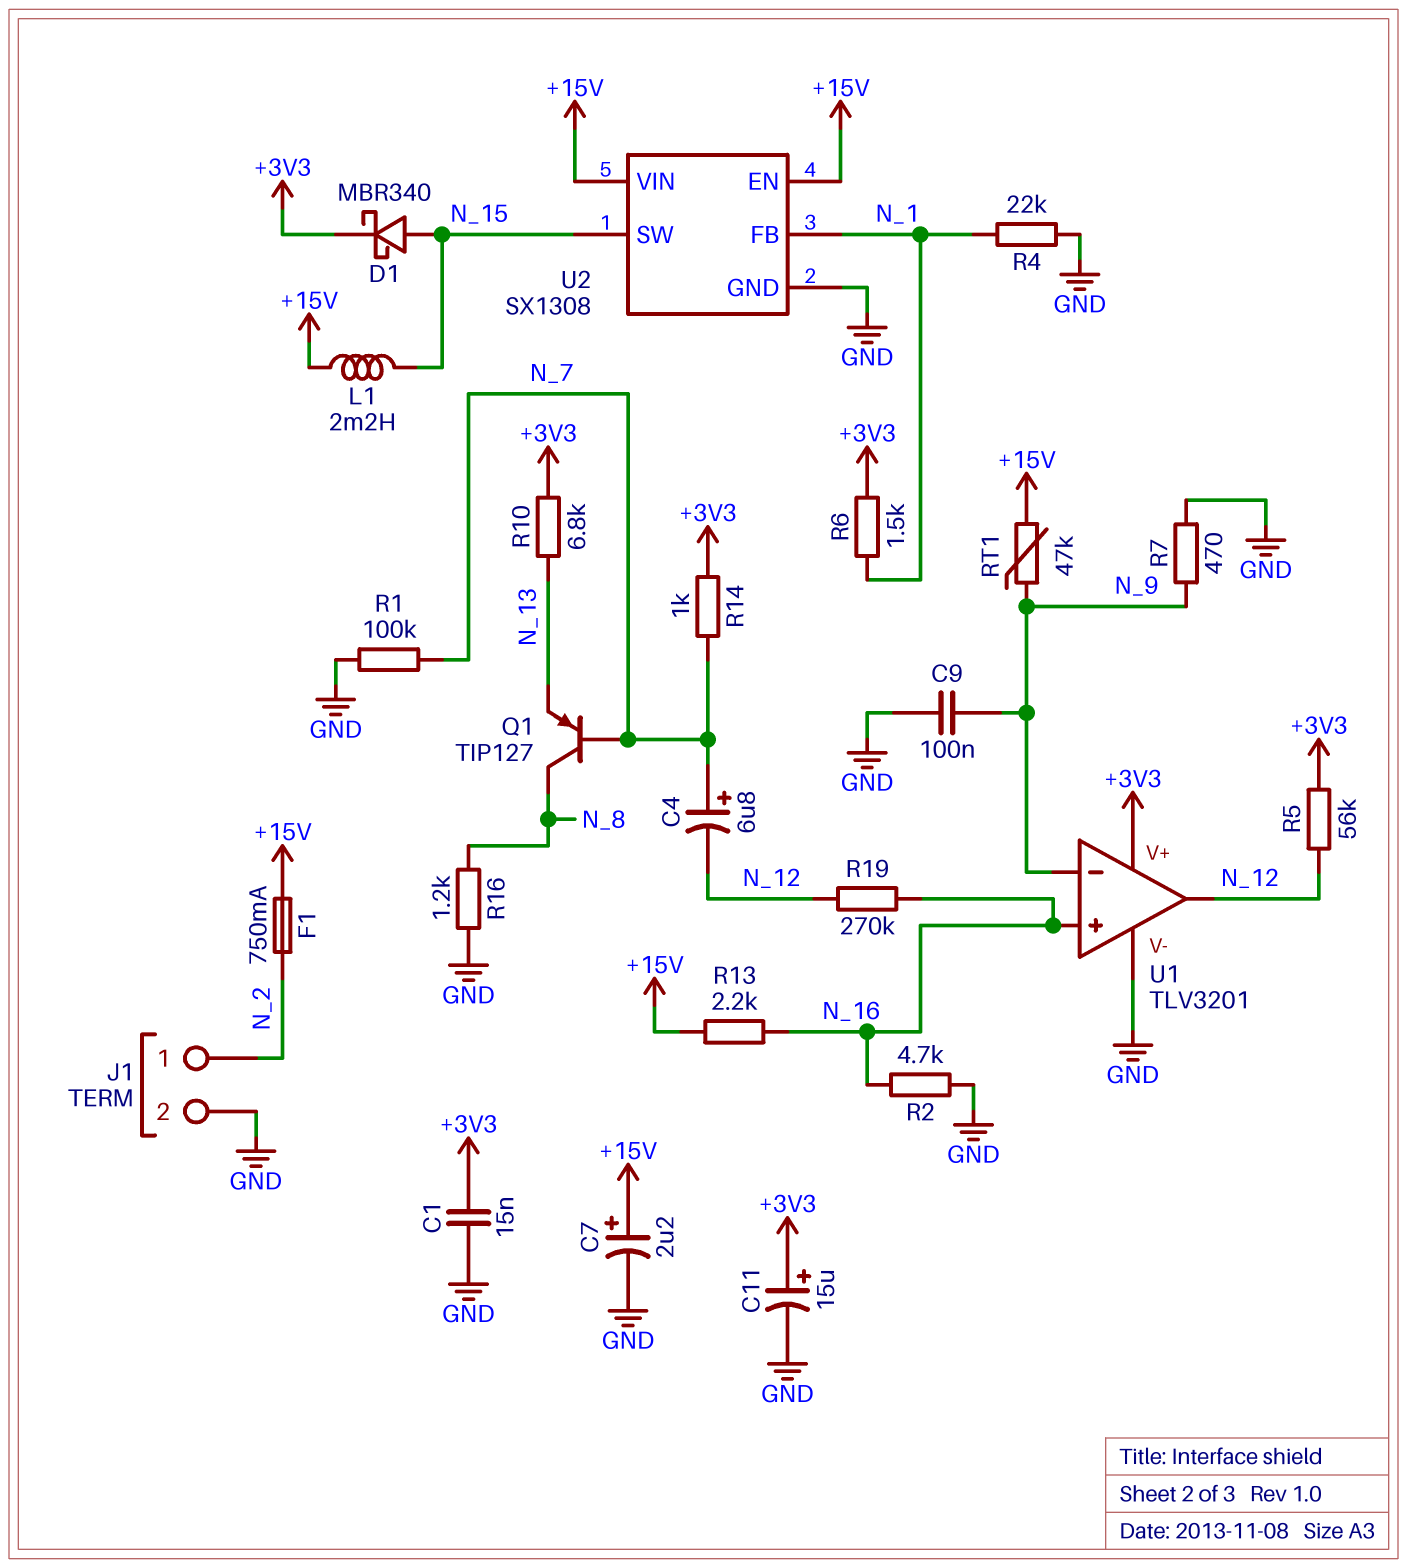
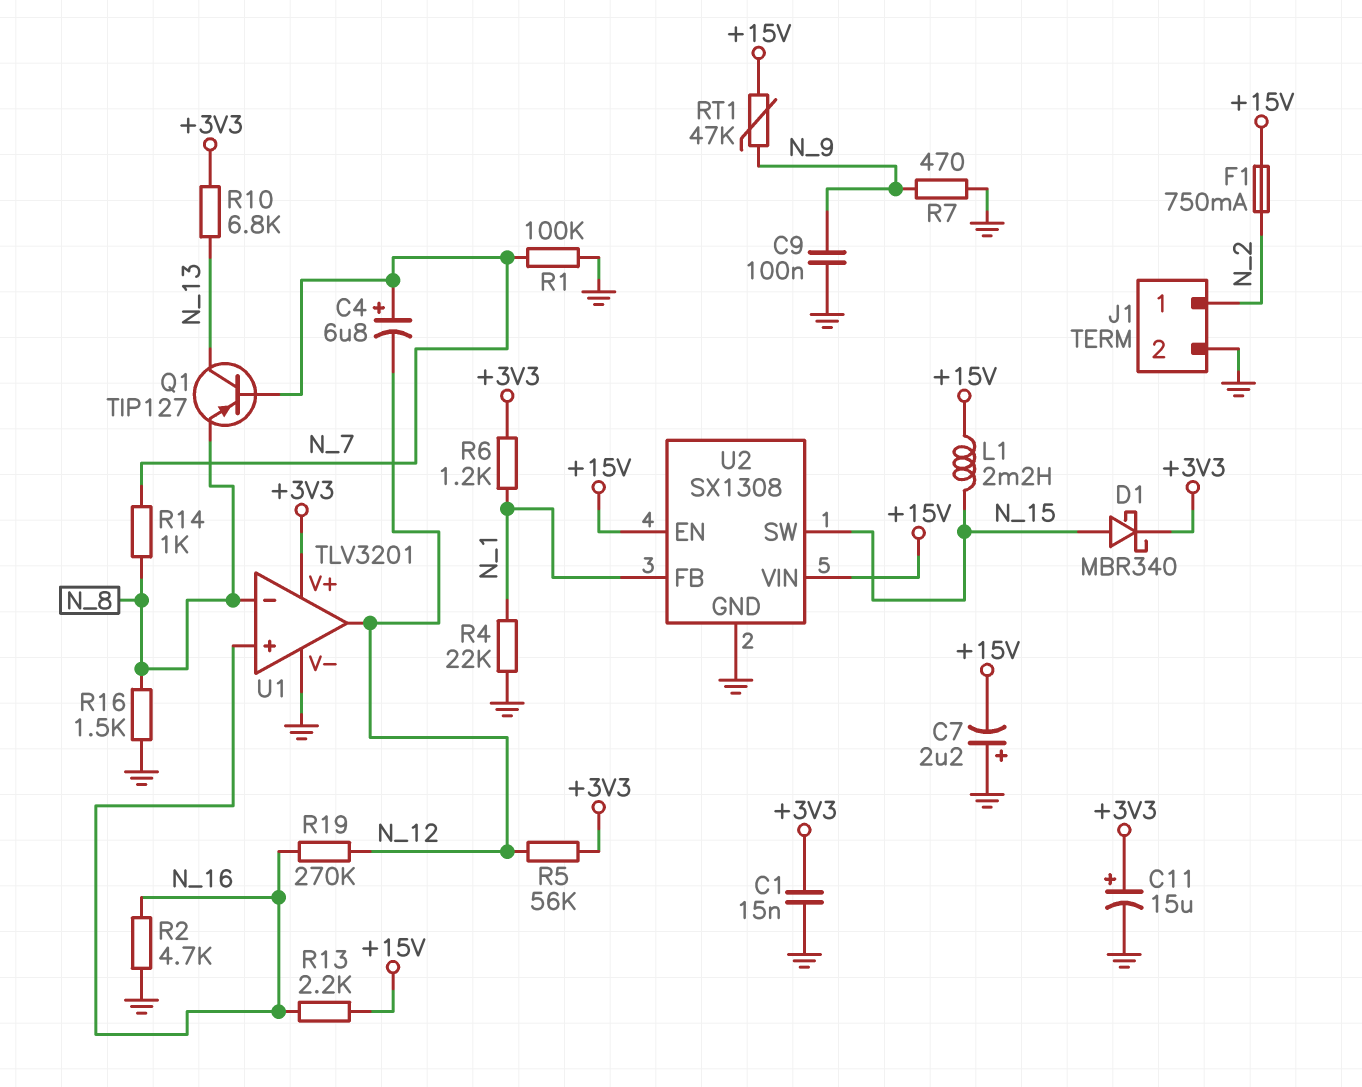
C7: 2.2uF (plus +15V, minus GND) -> 2.2uF (plus GND, minus +15V)
Q1: PNP TIP127 (B N_7, C N_8, E N_13) -> PNP TIP127 (B N_7, C N_13, E N_8)
R6: 1.5k (+3V3, N_1) -> 1.2k (+3V3, N_1)
R14: 1k (+3V3, N_7) -> 1k (N_7, N_8)
R16: 1.2k (GND, N_8) -> 1.5k (GND, N_8)
U1 pin in-: N_9 -> N_8

